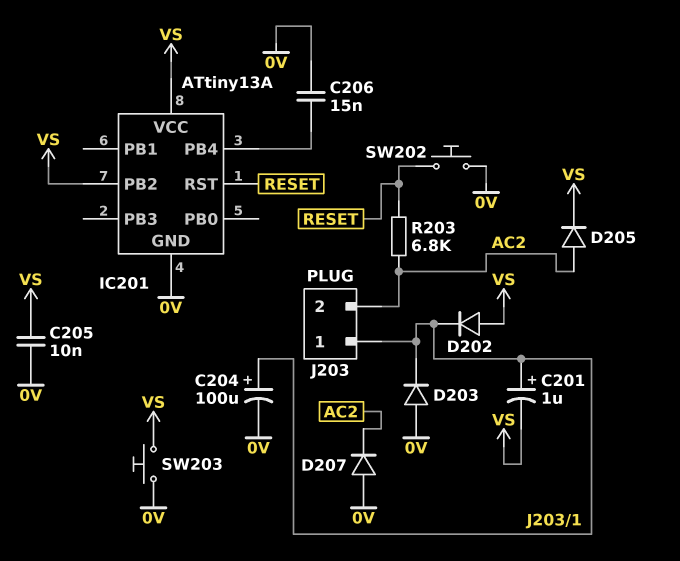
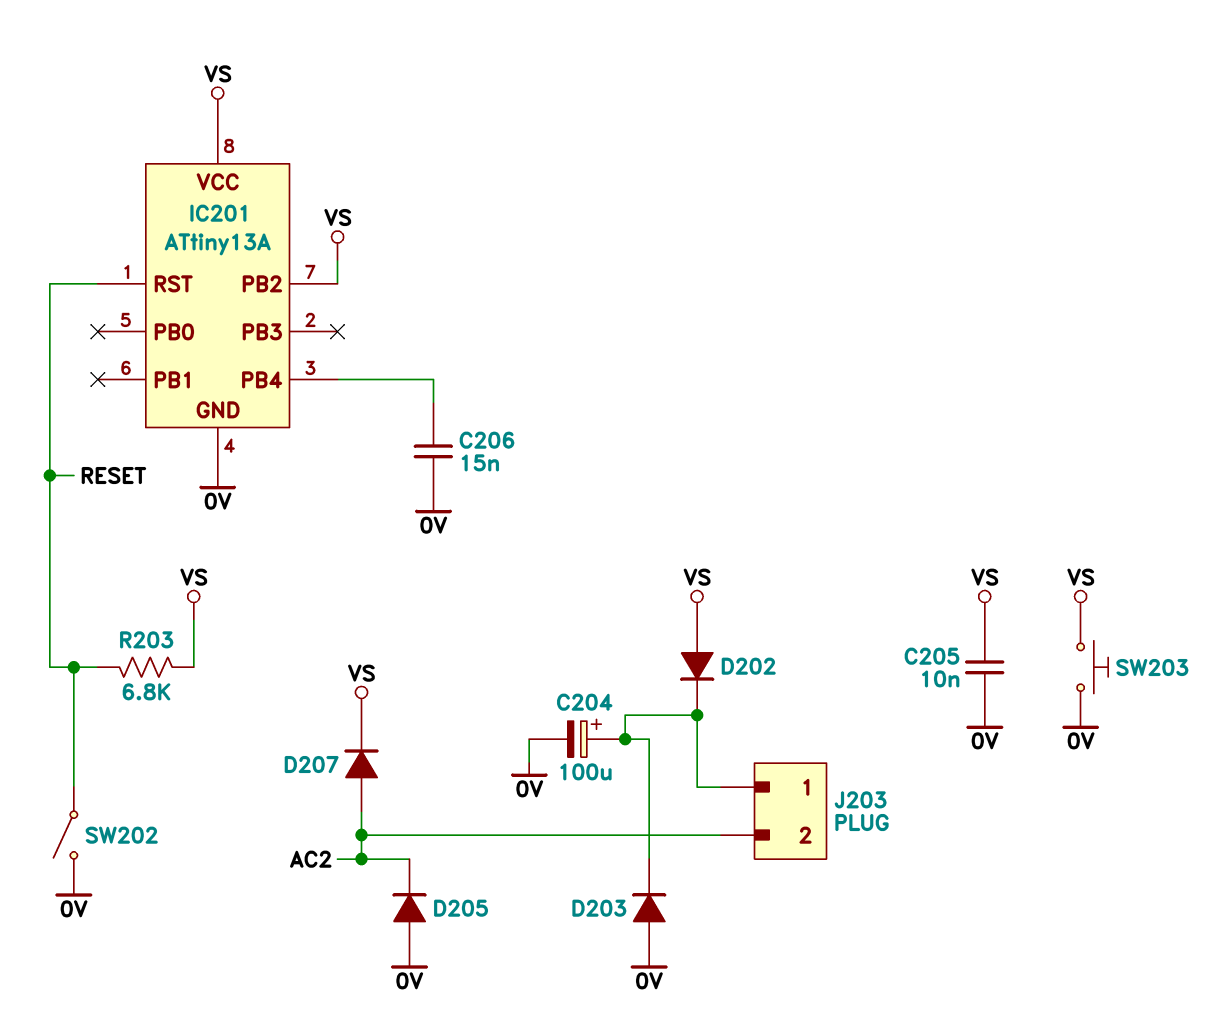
C201: 1uF (plus J203/1, minus VS) -> none
D205: diode (A AC2, K VS) -> diode (A 0V, K AC2)
D207: diode (A 0V, K AC2) -> diode (A AC2, K VS)
R203: 6.8k (AC2, RESET) -> 6.8k (RESET, VS)
SW202: button (0V, RESET) -> switch (0V, RESET)

